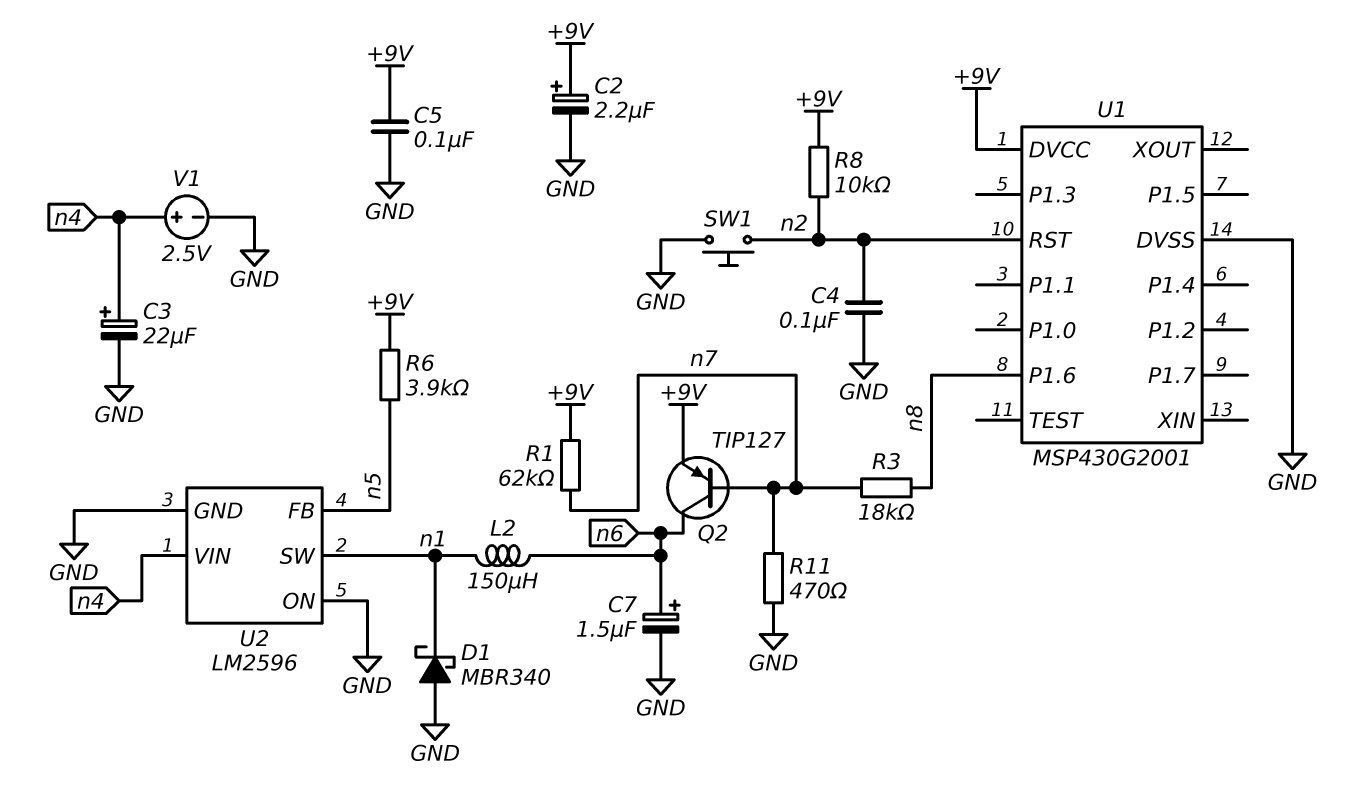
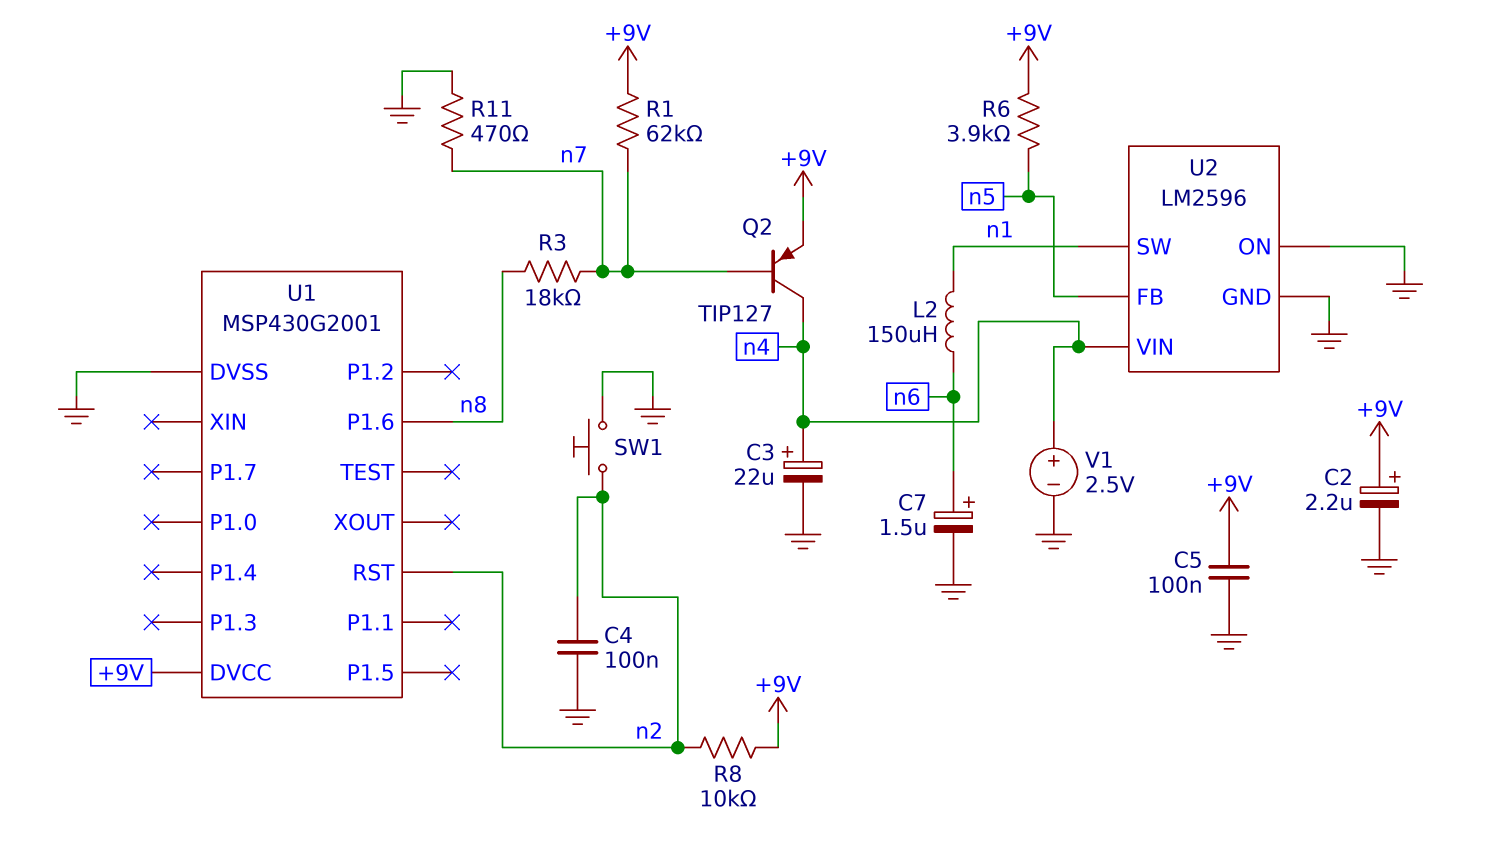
D1: schottky MBR340 (A GND, K n1) -> none
Q2: PNP TIP127 (B n7, C n6, E +9V) -> PNP TIP127 (B n7, C n4, E +9V)

